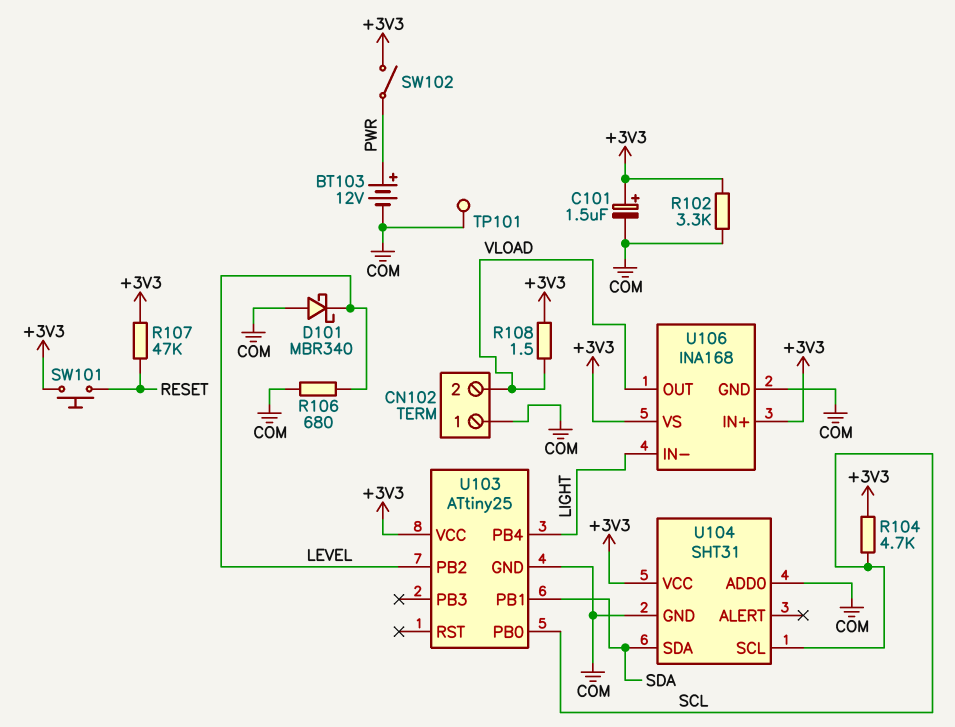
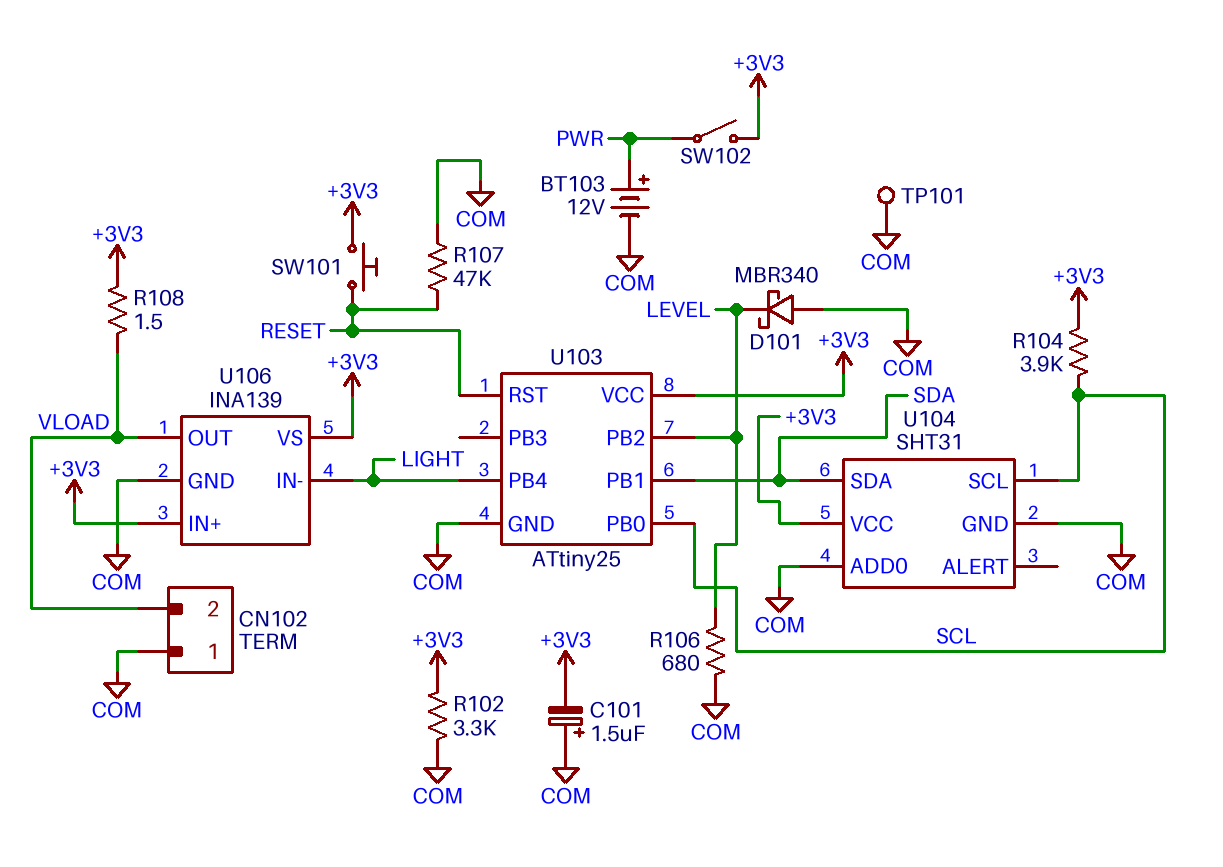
C101: 1.5uF (plus +3V3, minus COM) -> 1.5uF (plus COM, minus +3V3)
R104: 4.7k (+3V3, SCL) -> 3.9k (+3V3, SCL)
R107: 47k (+3V3, RESET) -> 47k (COM, RESET)
U103 pin RST: none -> RESET
U106: INA168 -> INA139

